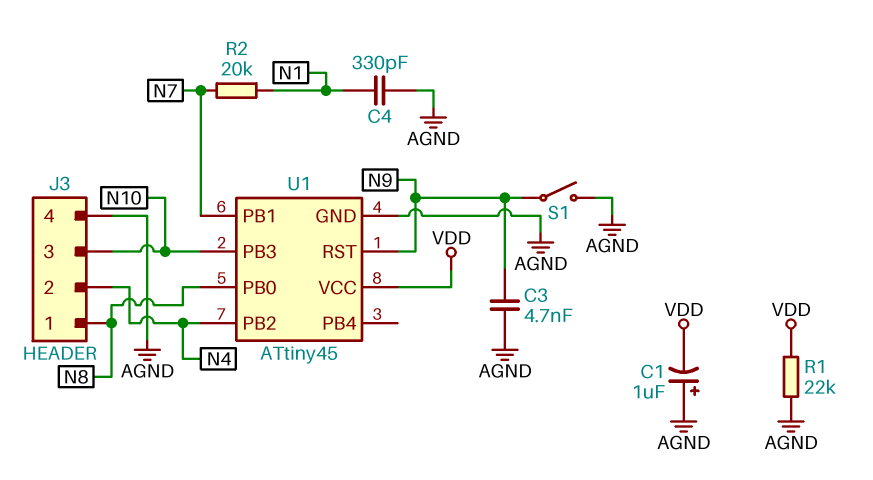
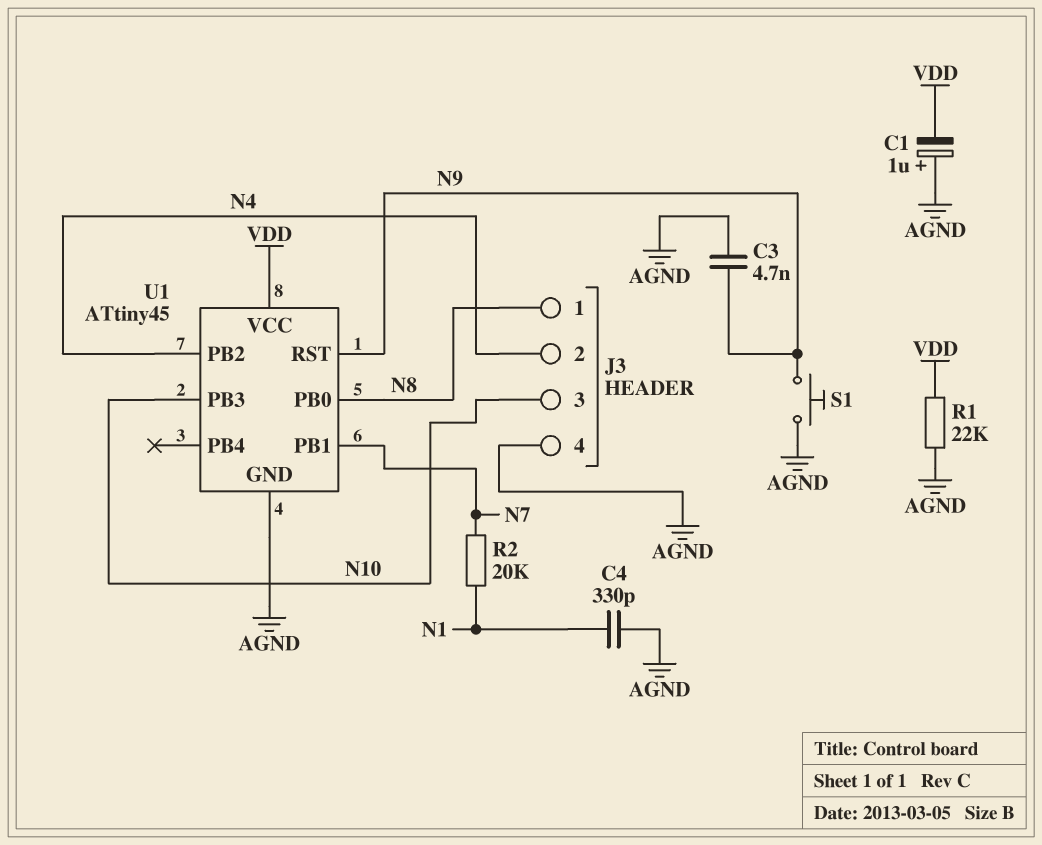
S1: switch (AGND, N9) -> button (AGND, N9)

